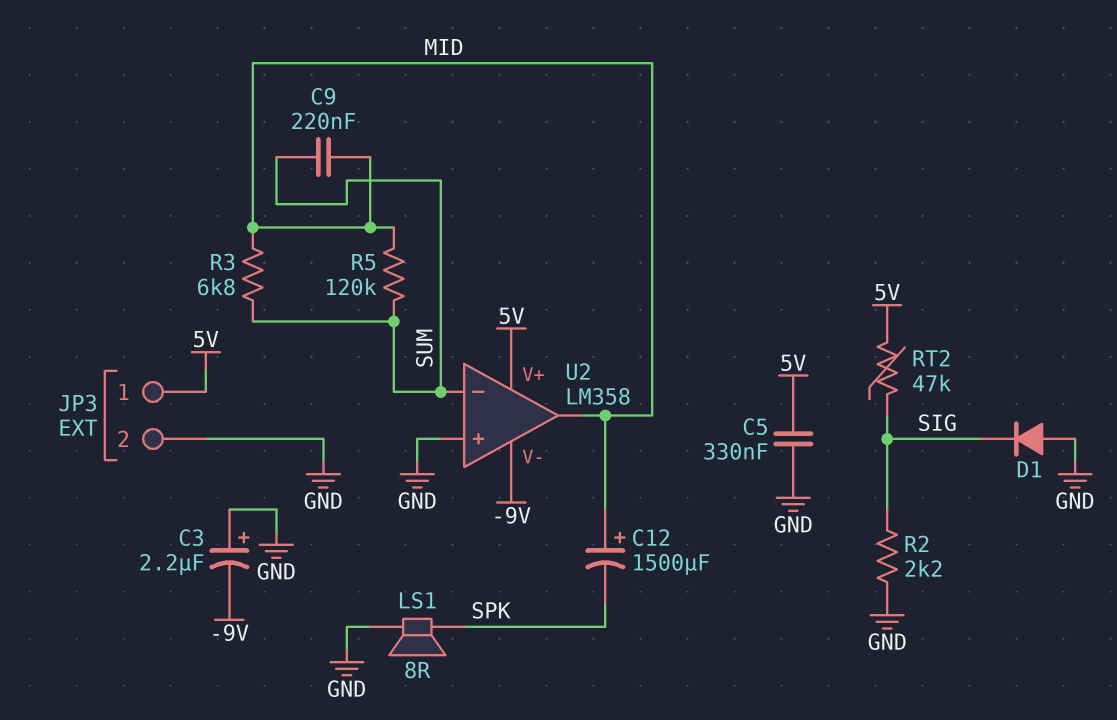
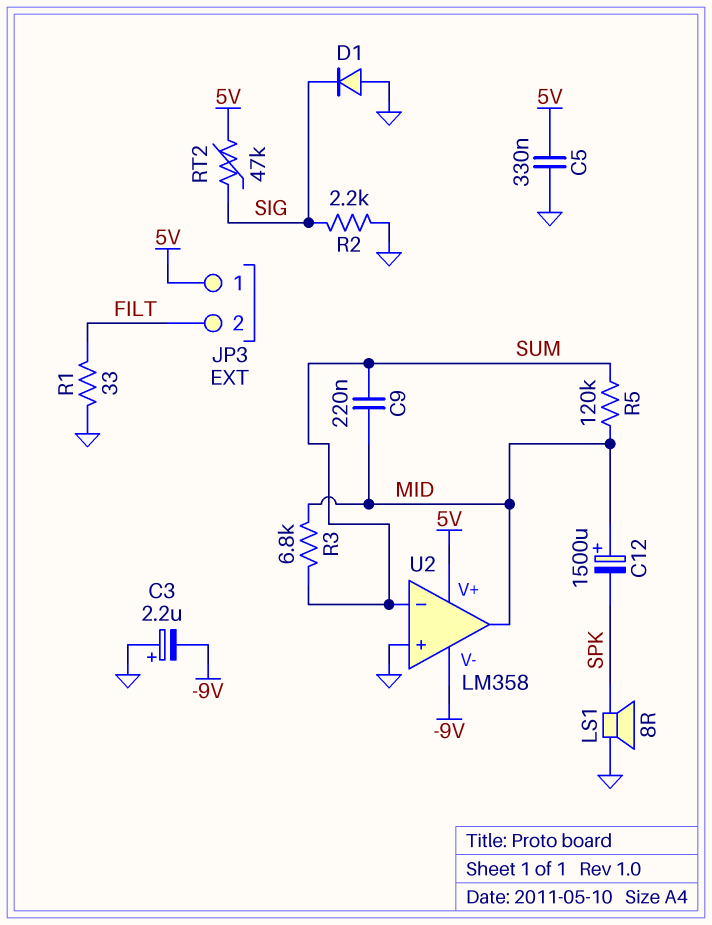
JP3 pin 2: GND -> FILT
R1: none -> 33 (FILT, GND)

